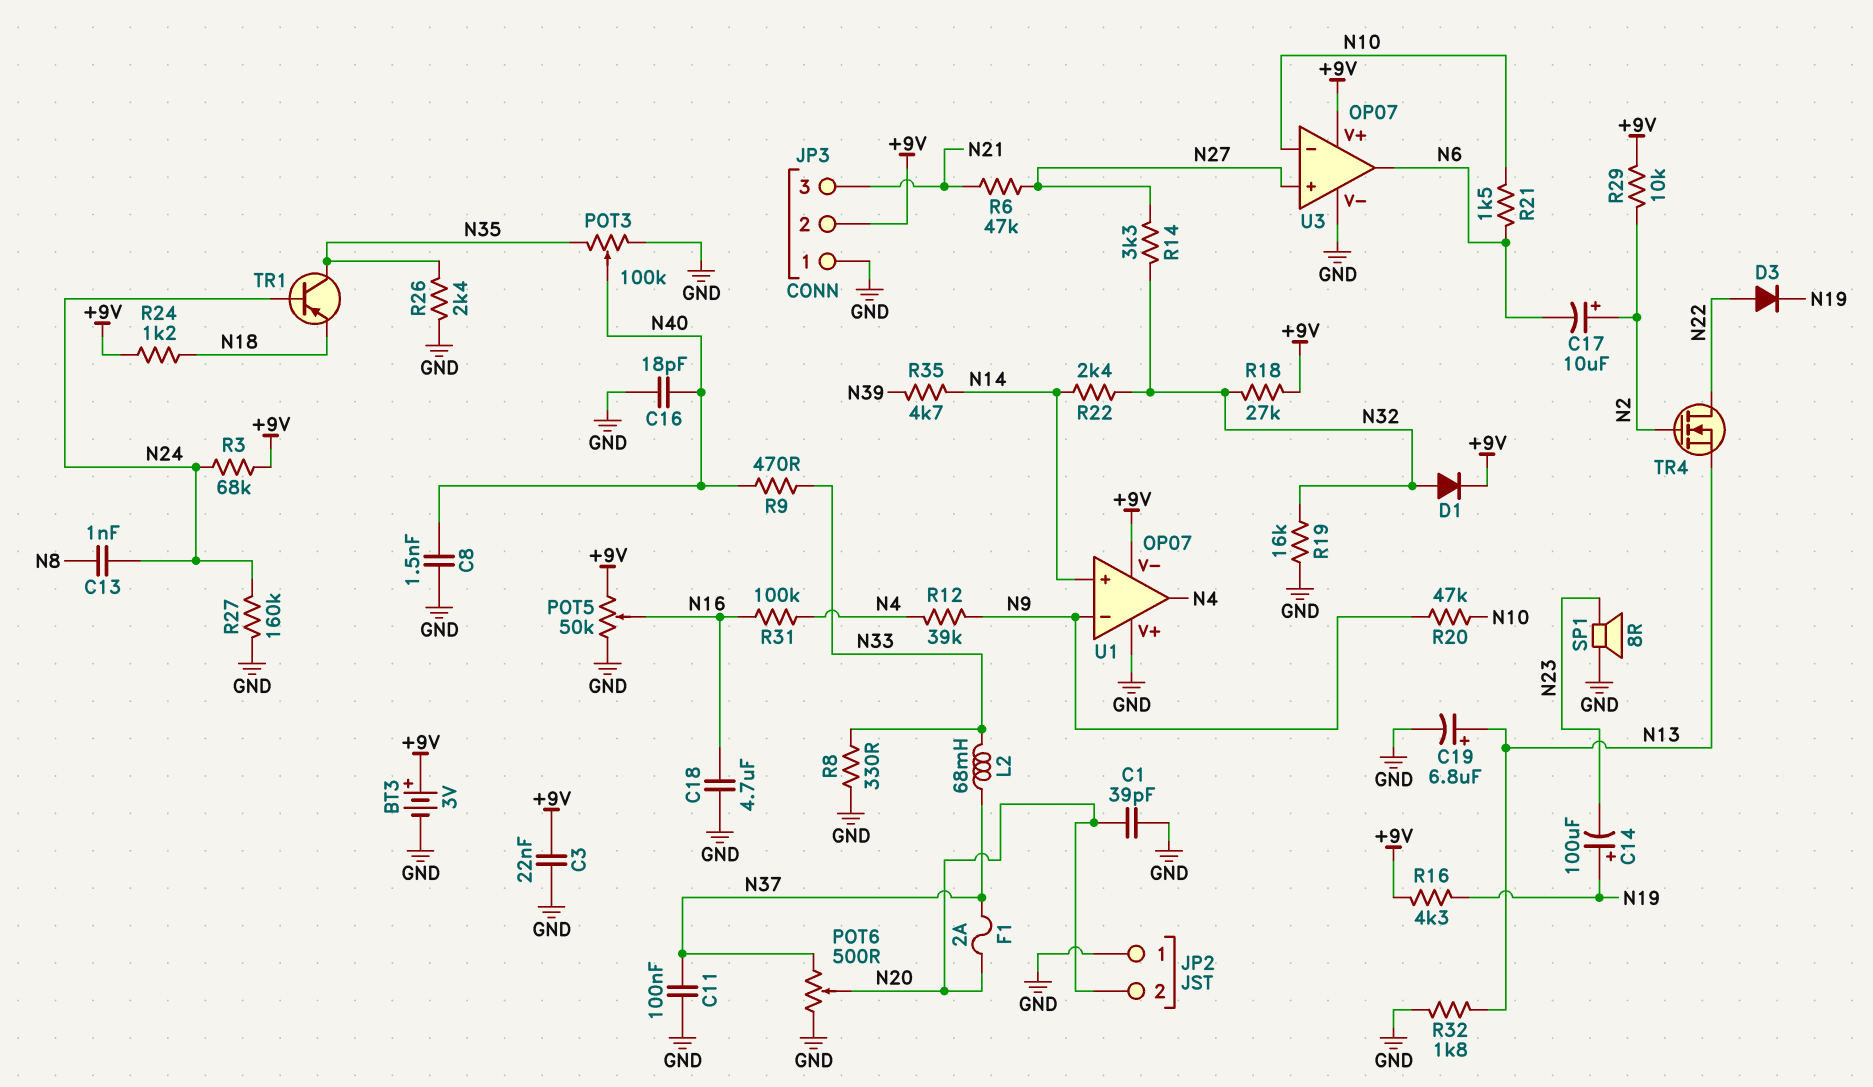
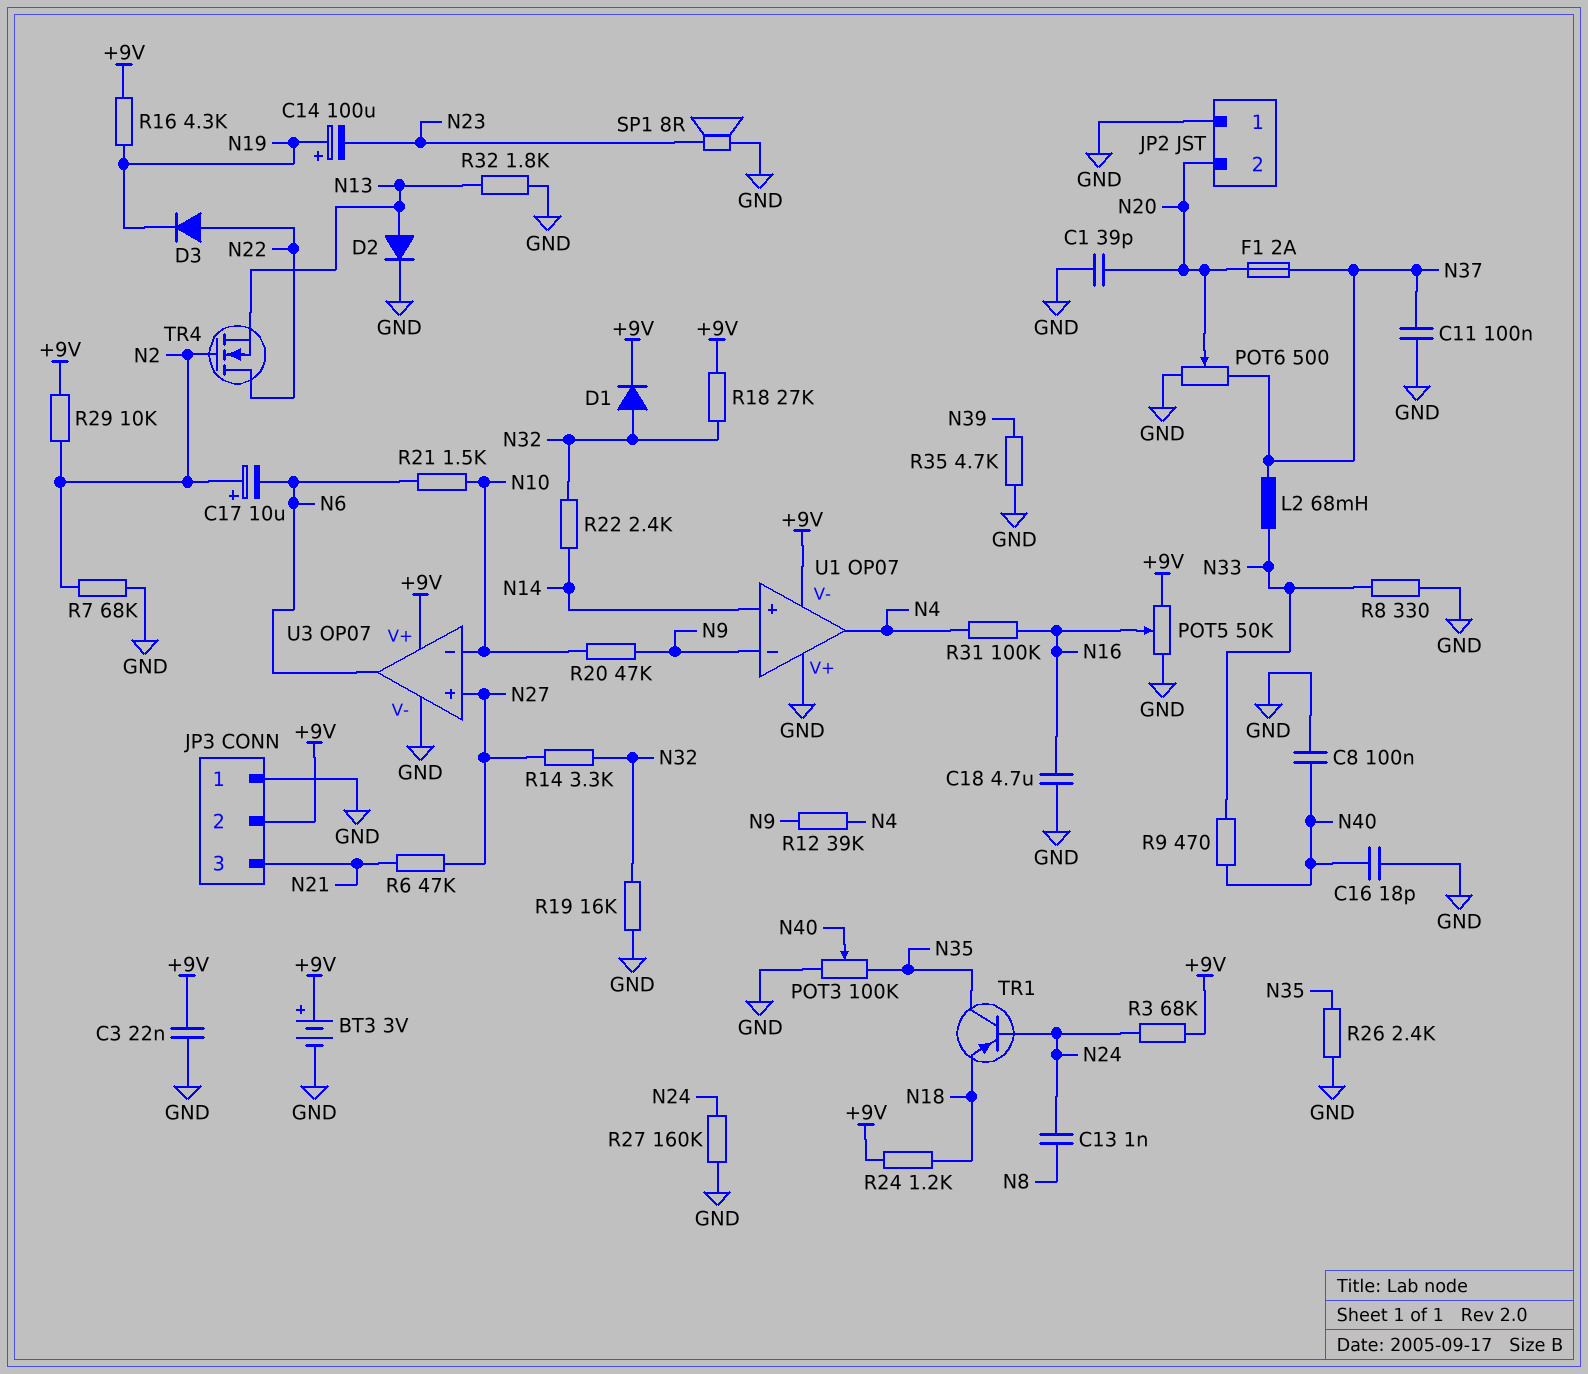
C8: 1.5nF (GND, N40) -> 100nF (GND, N40)
C19: 6.8uF (plus N13, minus GND) -> none
D2: none -> diode (A N13, K GND)
R7: none -> 68k (GND, N2)
R35: 4.7k (N14, N39) -> 4.7k (GND, N39)

